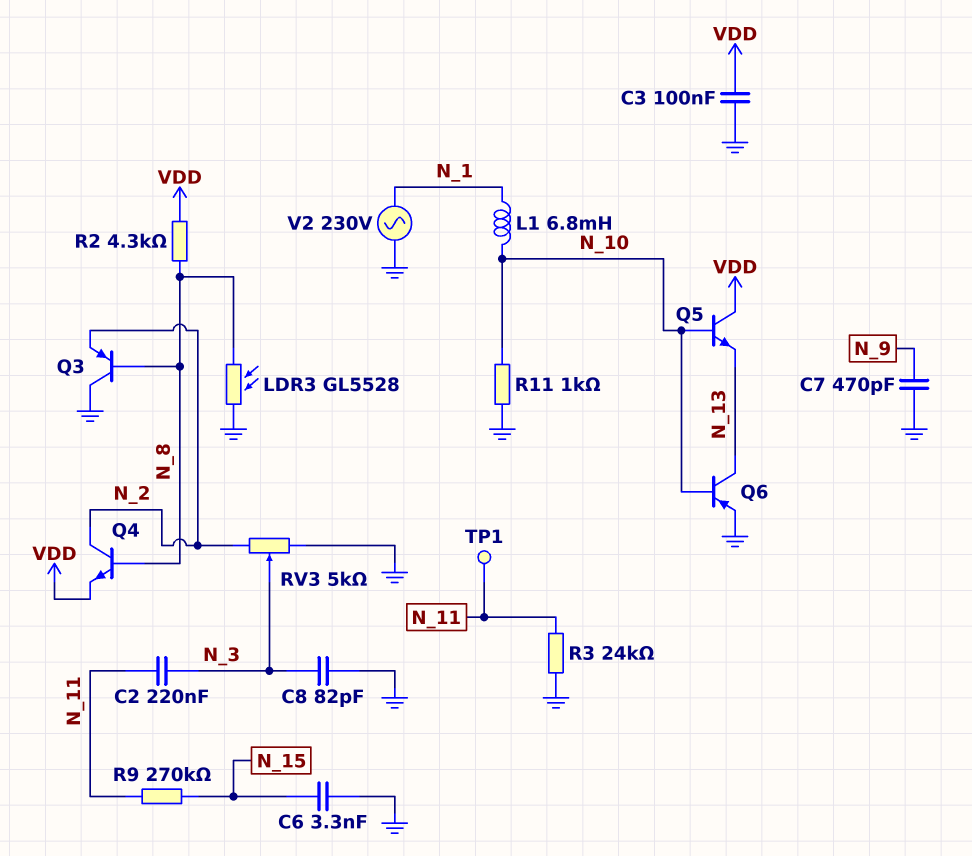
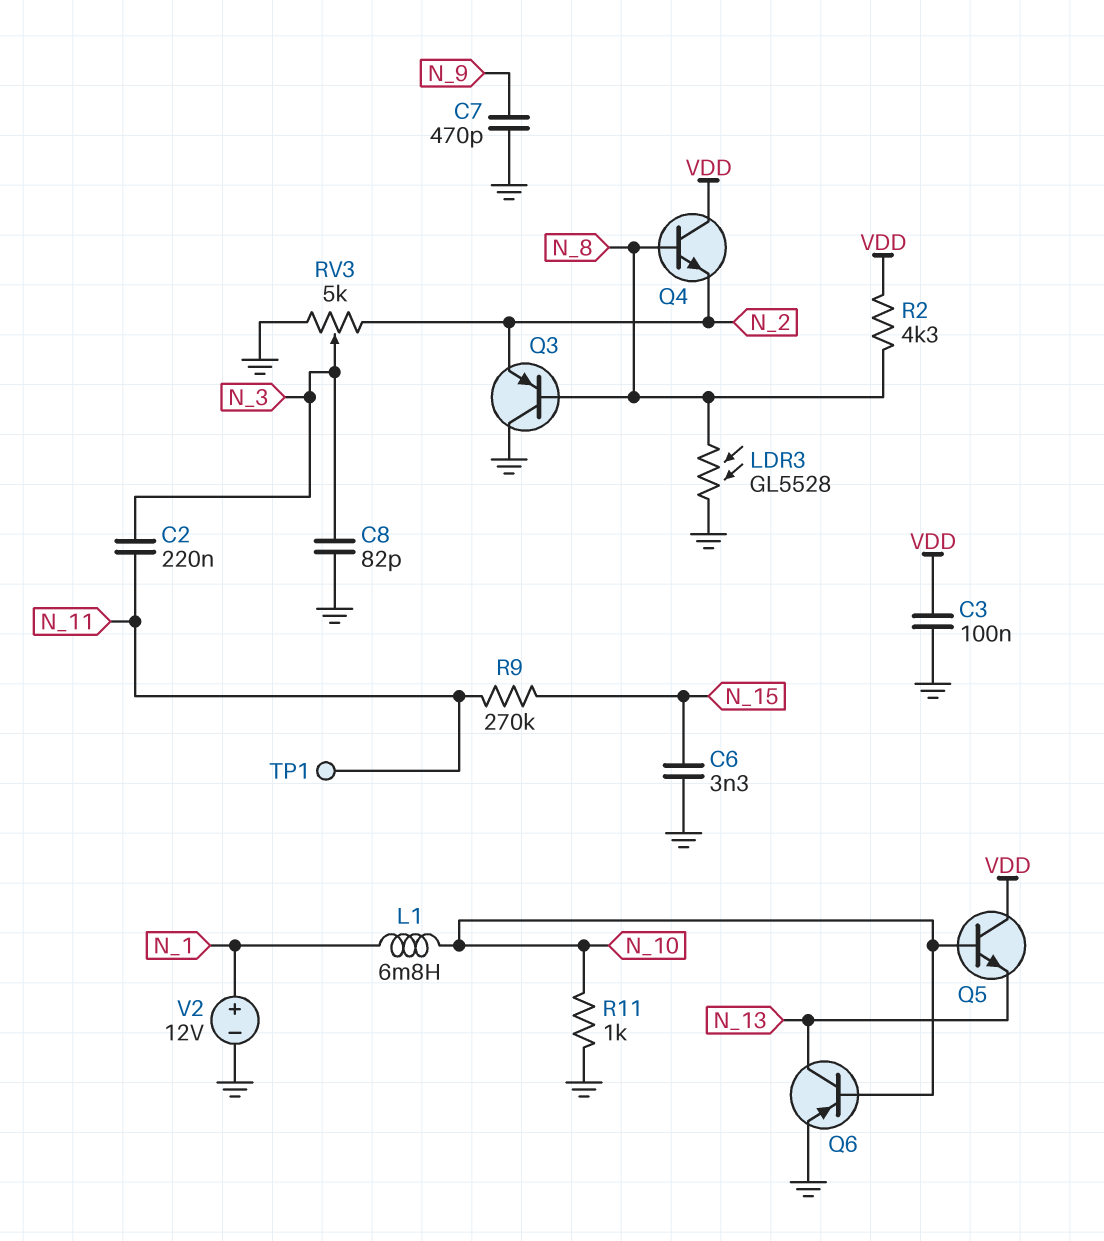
Q4: NPN (B N_8, C N_2, E VDD) -> NPN (B N_8, C VDD, E N_2)
R3: 24k (GND, N_11) -> none
V2: AC 230V (GND, N_1) -> 12V (plus N_1, minus GND)

